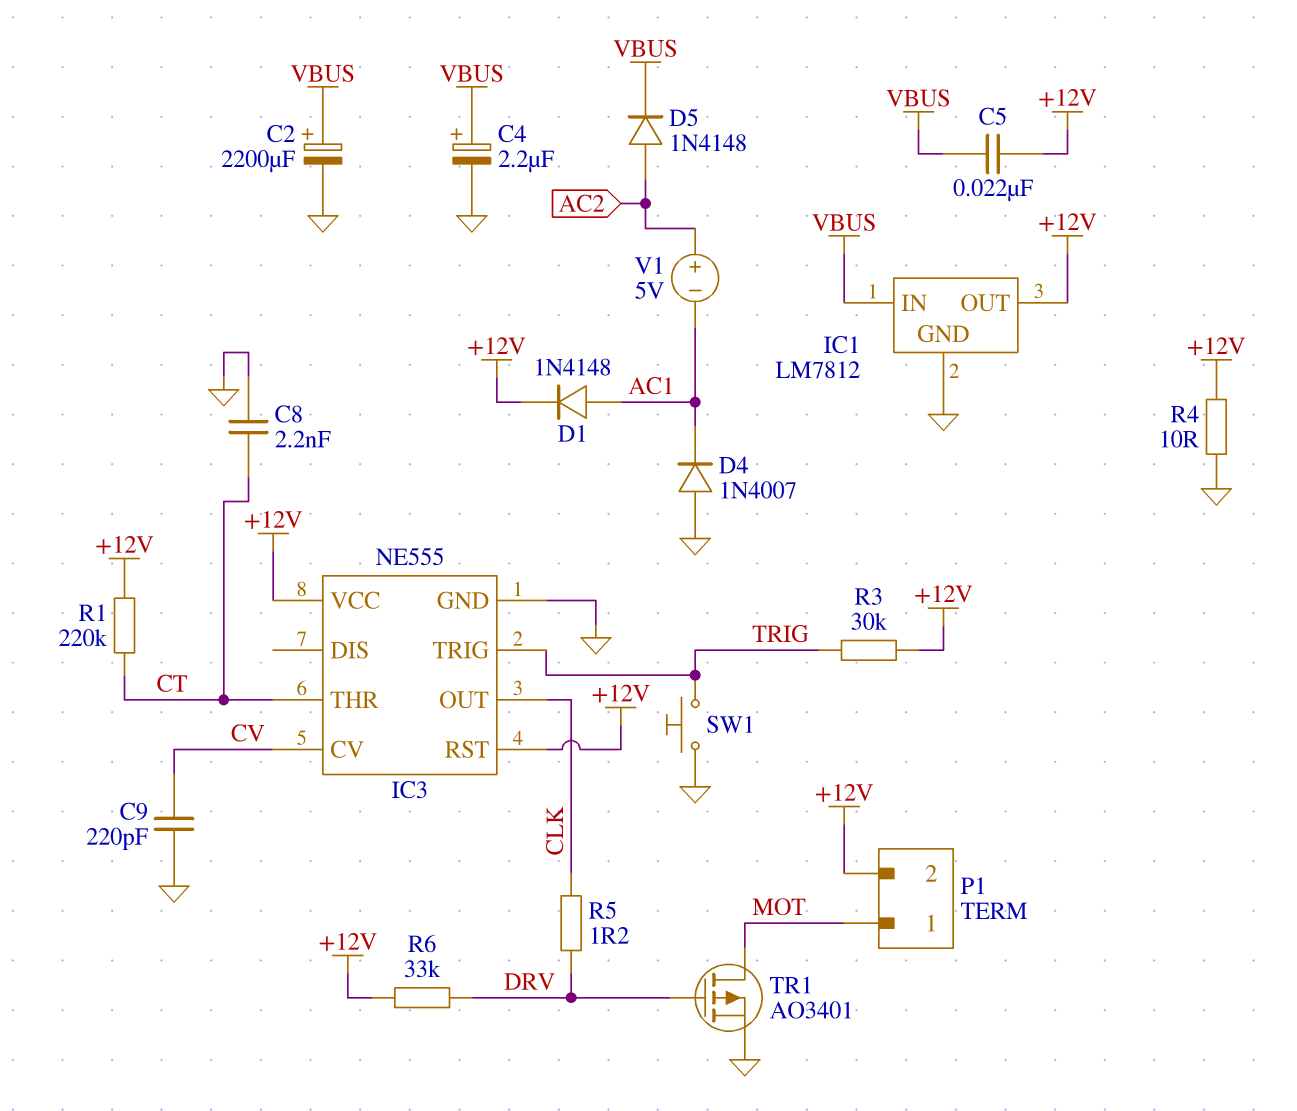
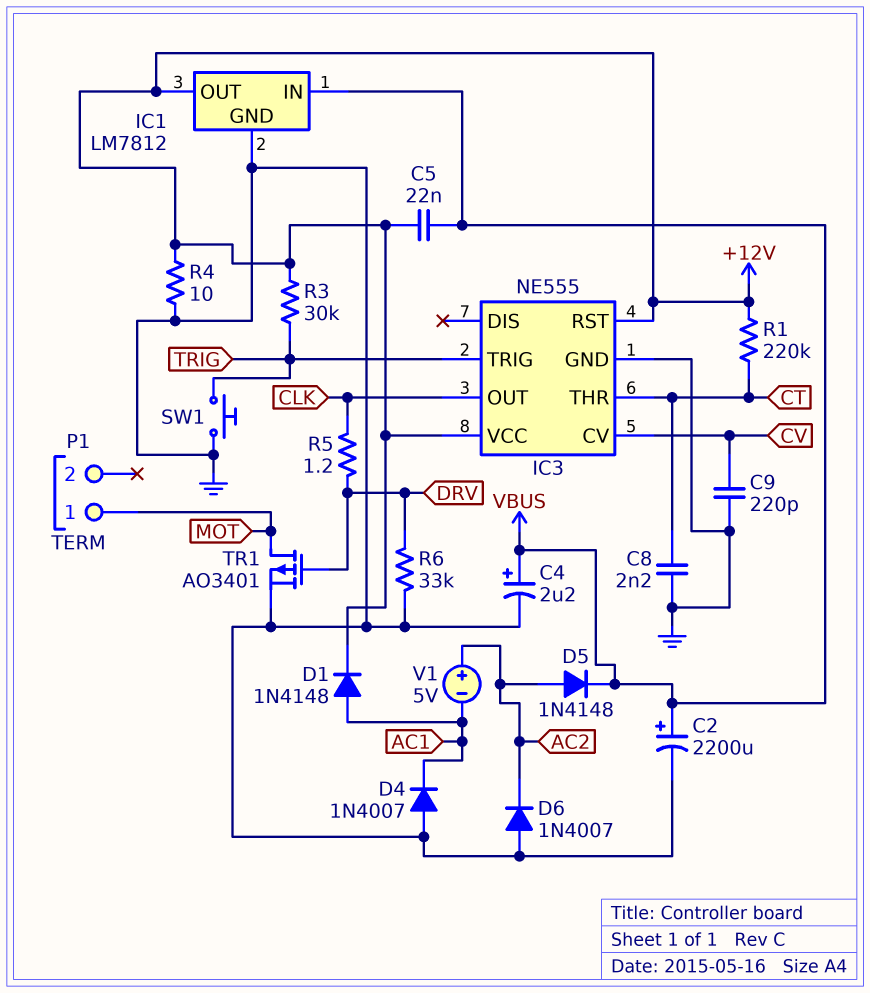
D6: none -> diode 1N4007 (A GND, K AC2)
P1 pin 2: +12V -> none
R6: 33k (+12V, DRV) -> 33k (DRV, GND)

